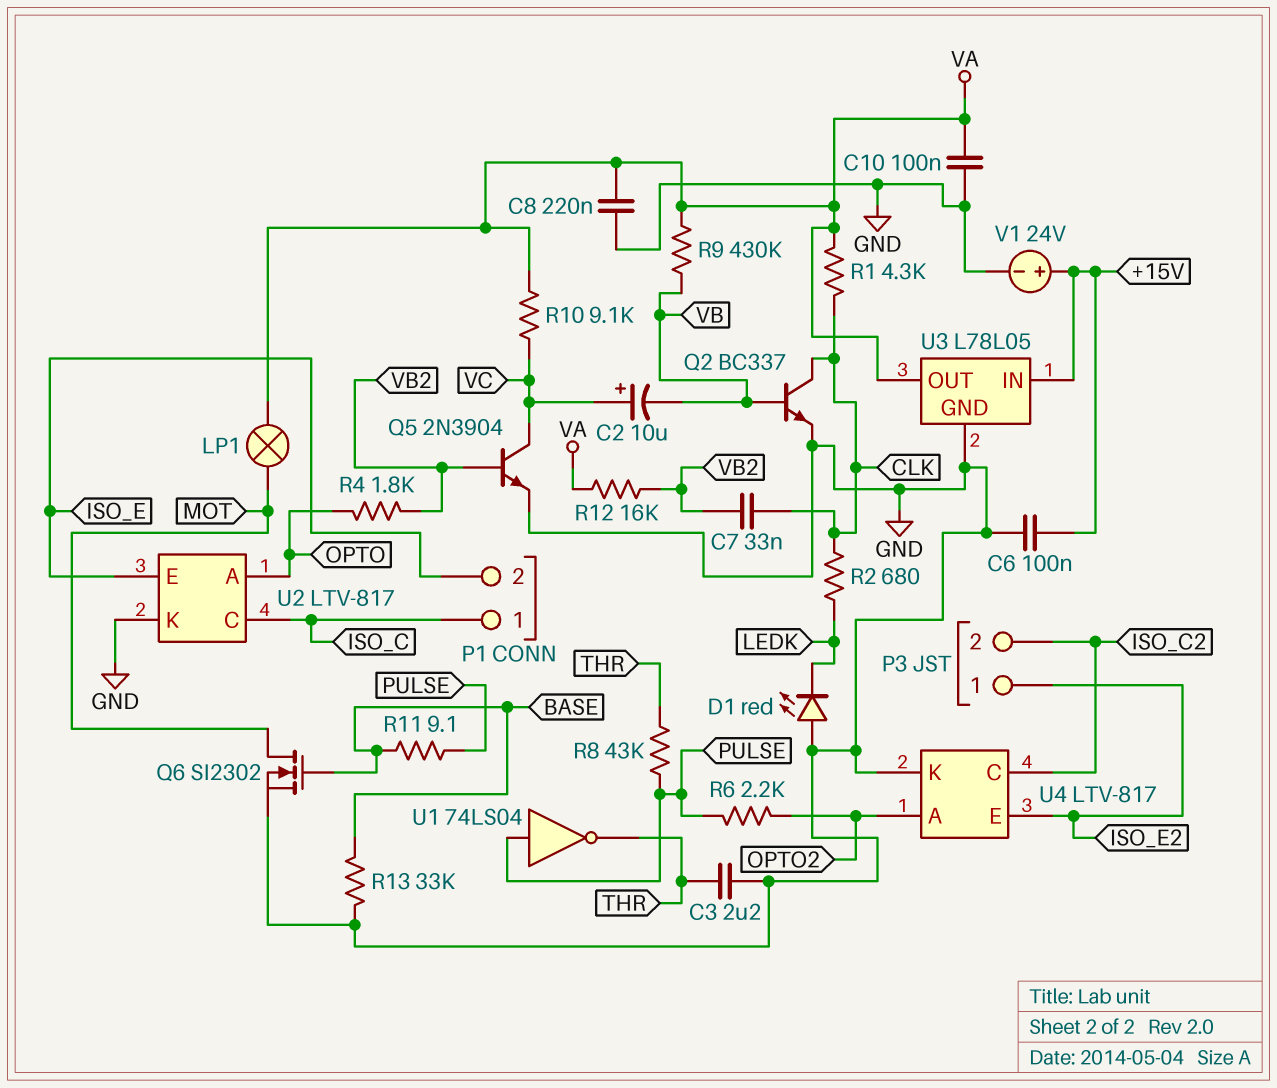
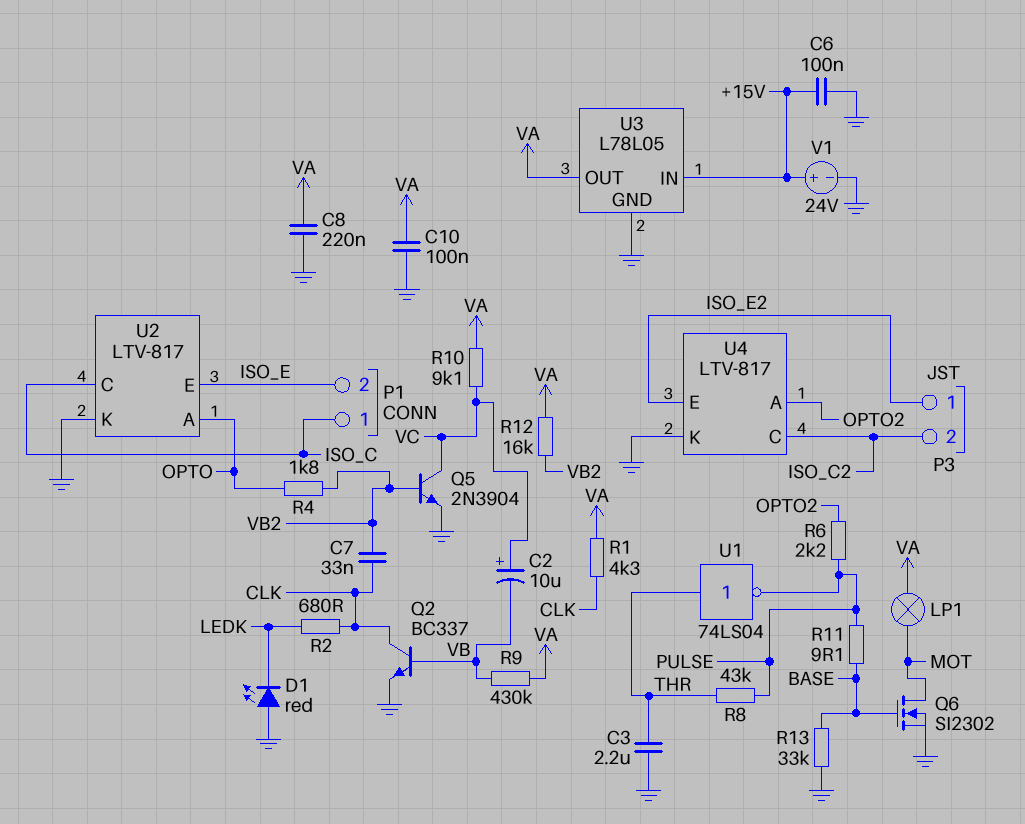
U1: NOT 74LS04 (in PULSE, out THR) -> NOT 74LS04 (in THR, out PULSE)

